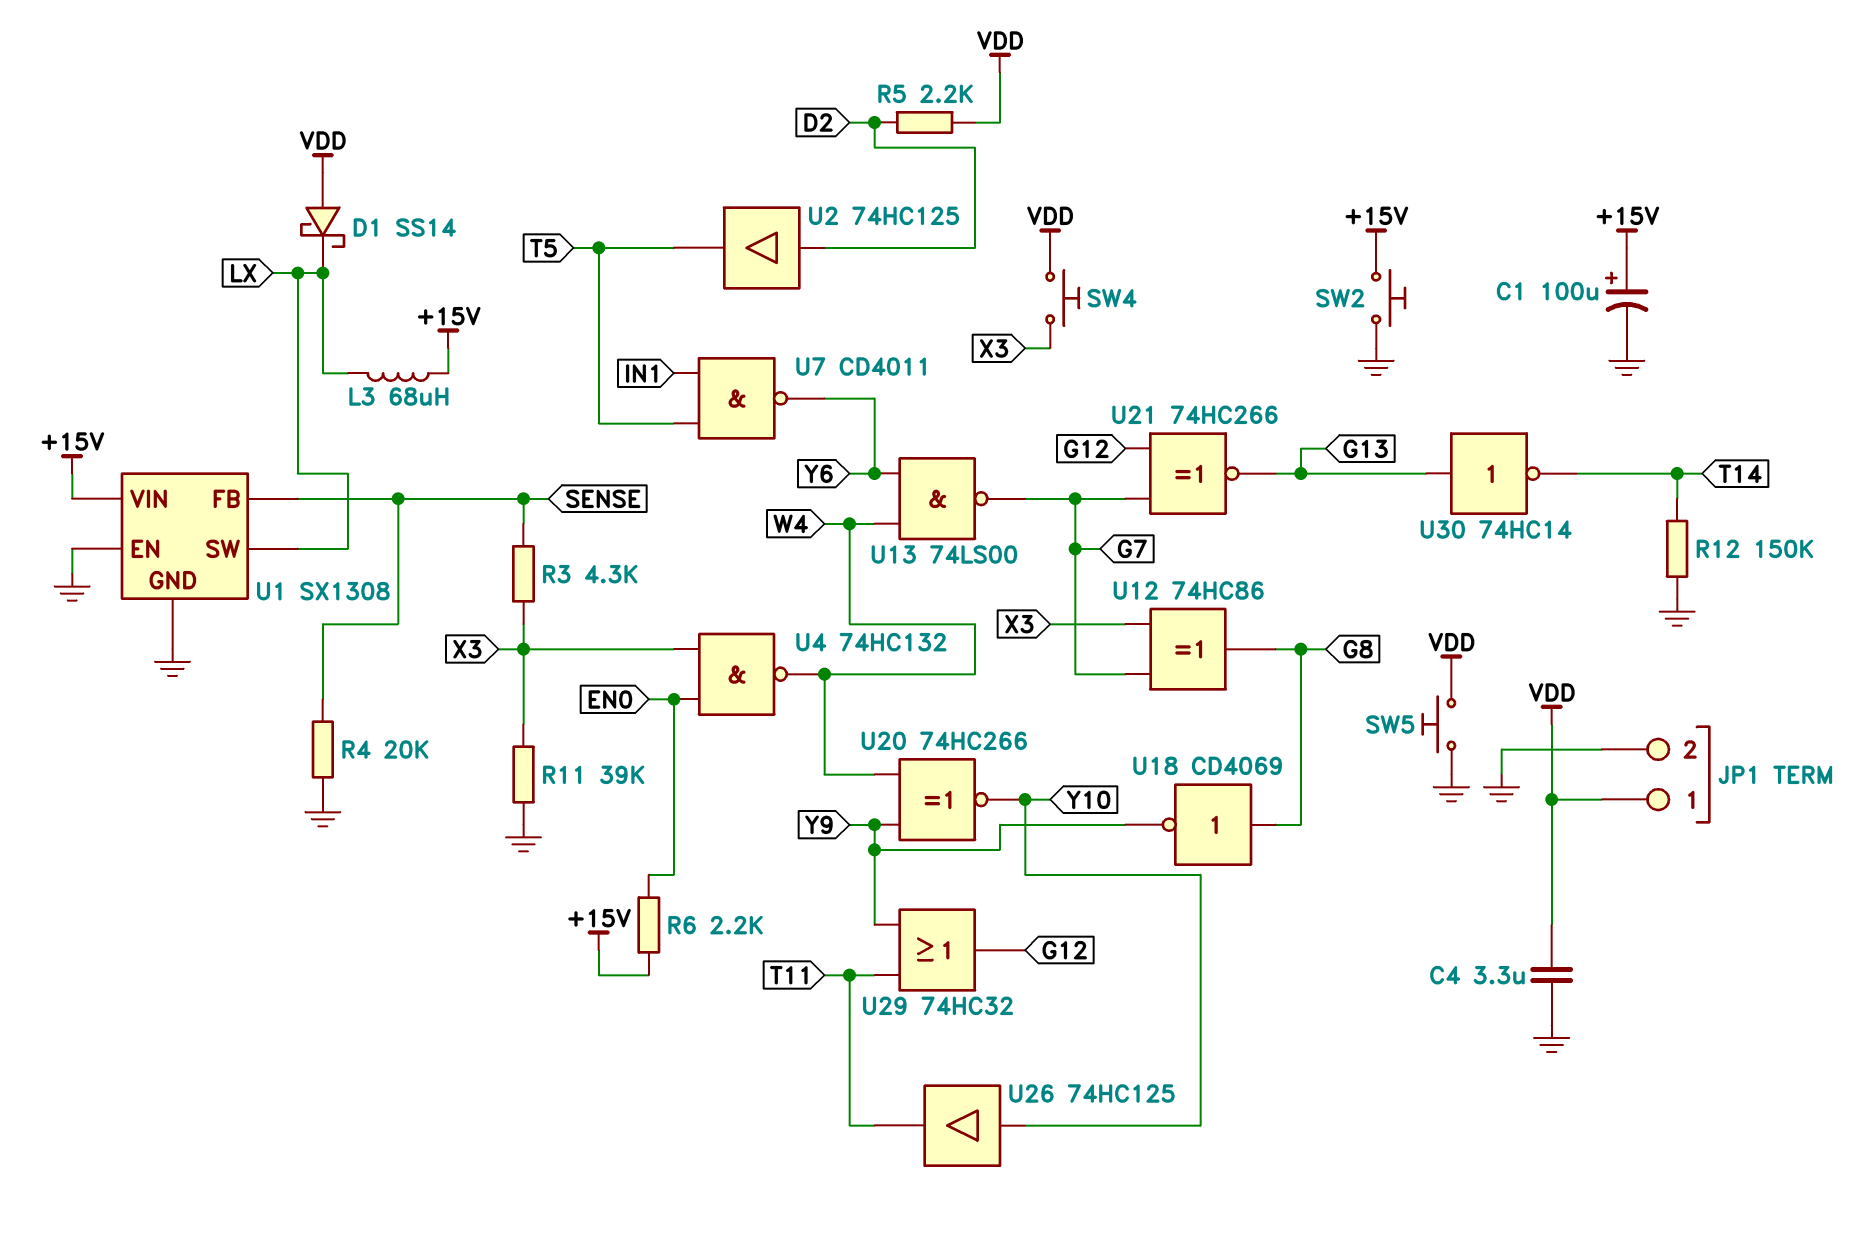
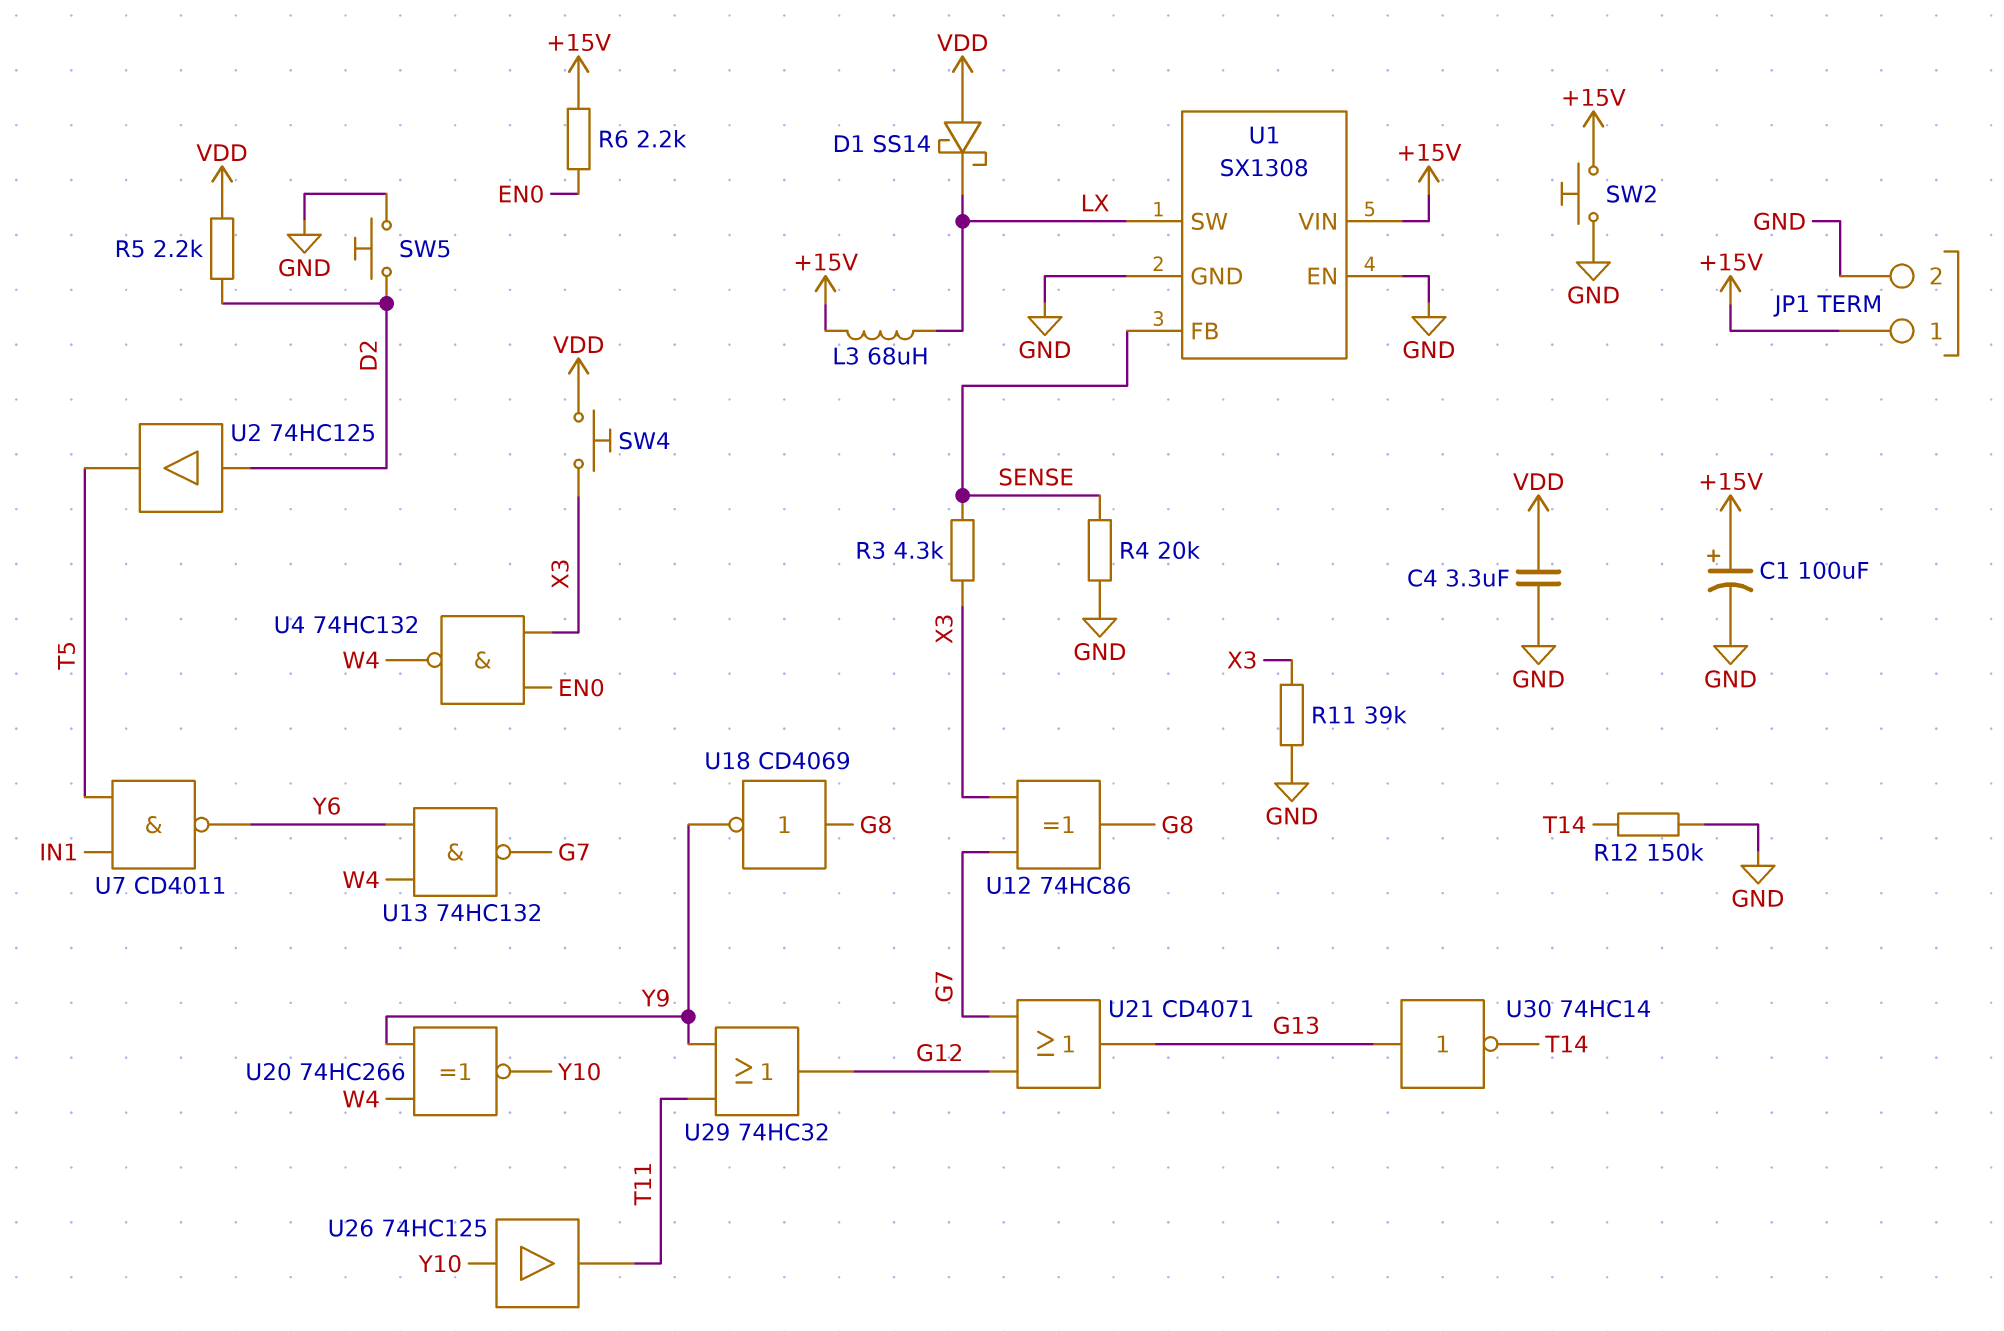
JP1 pin 1: VDD -> +15V
SW5: button (GND, VDD) -> button (D2, GND)
U13: NAND 74LS00 (in W4, in Y6, out G7) -> NAND 74HC132 (in W4, in Y6, out G7)
U21: XNOR 74HC266 (in G7, in G12, out G13) -> OR CD4071 (in G7, in G12, out G13)

